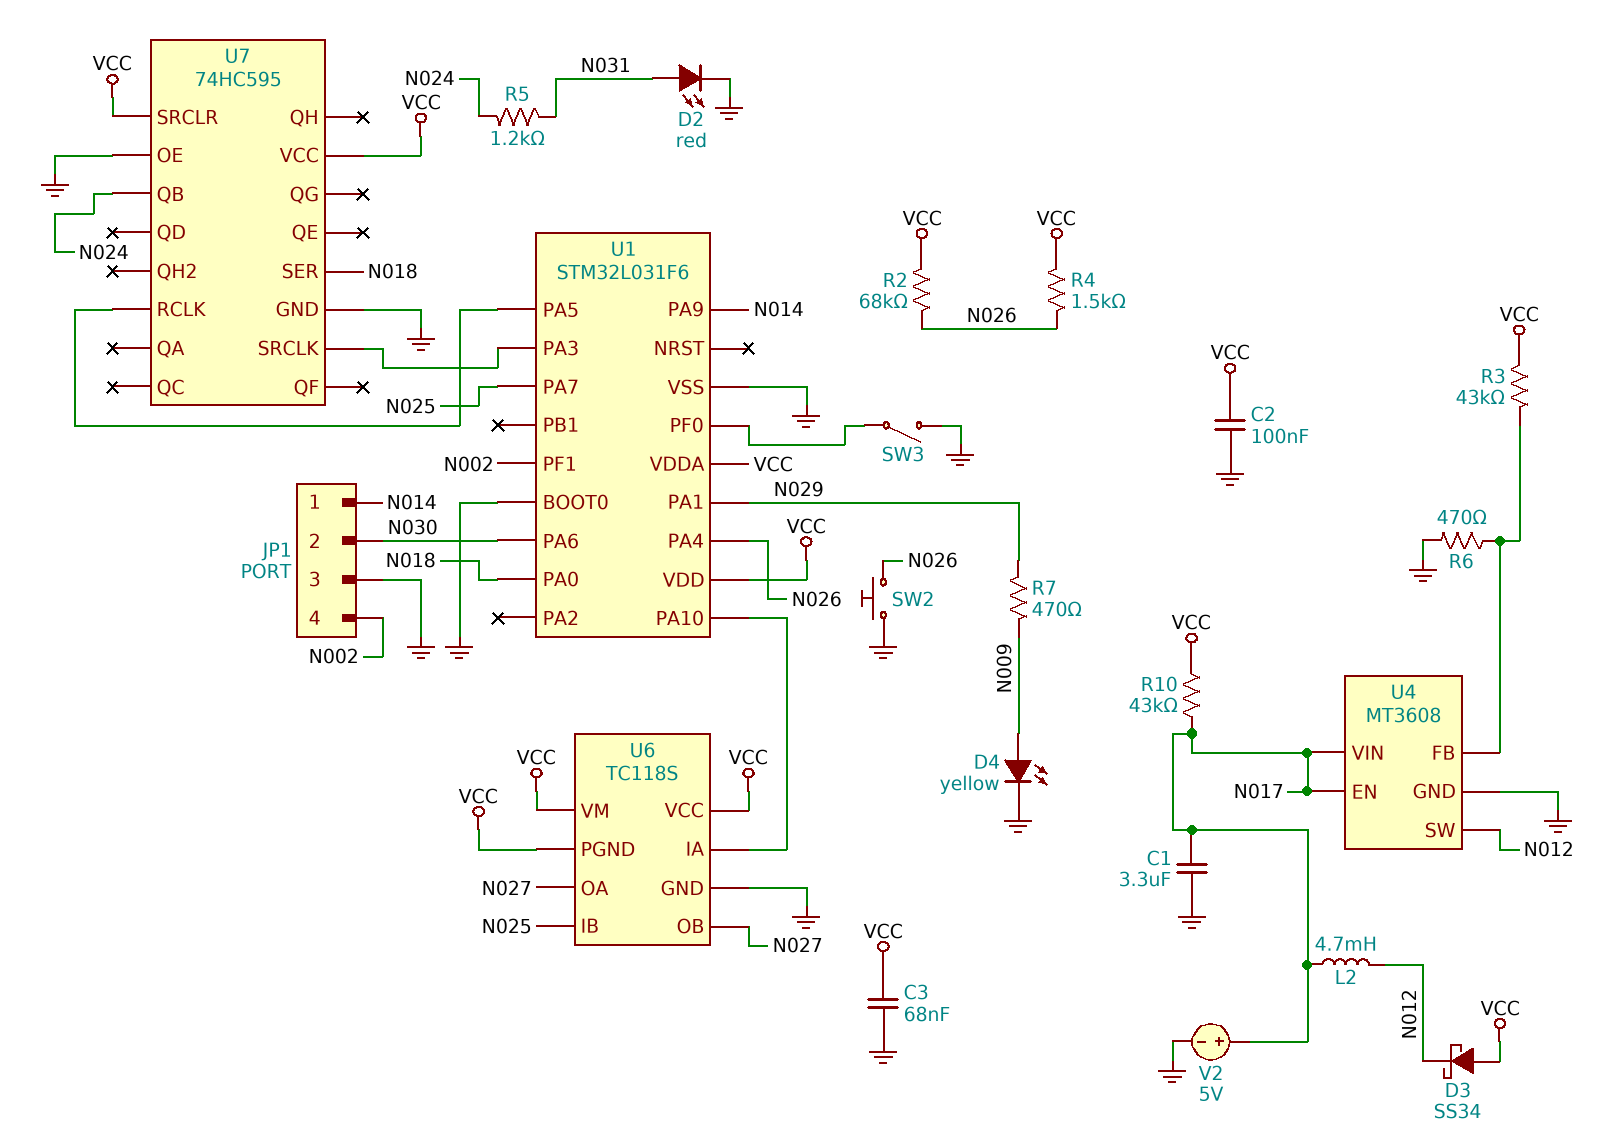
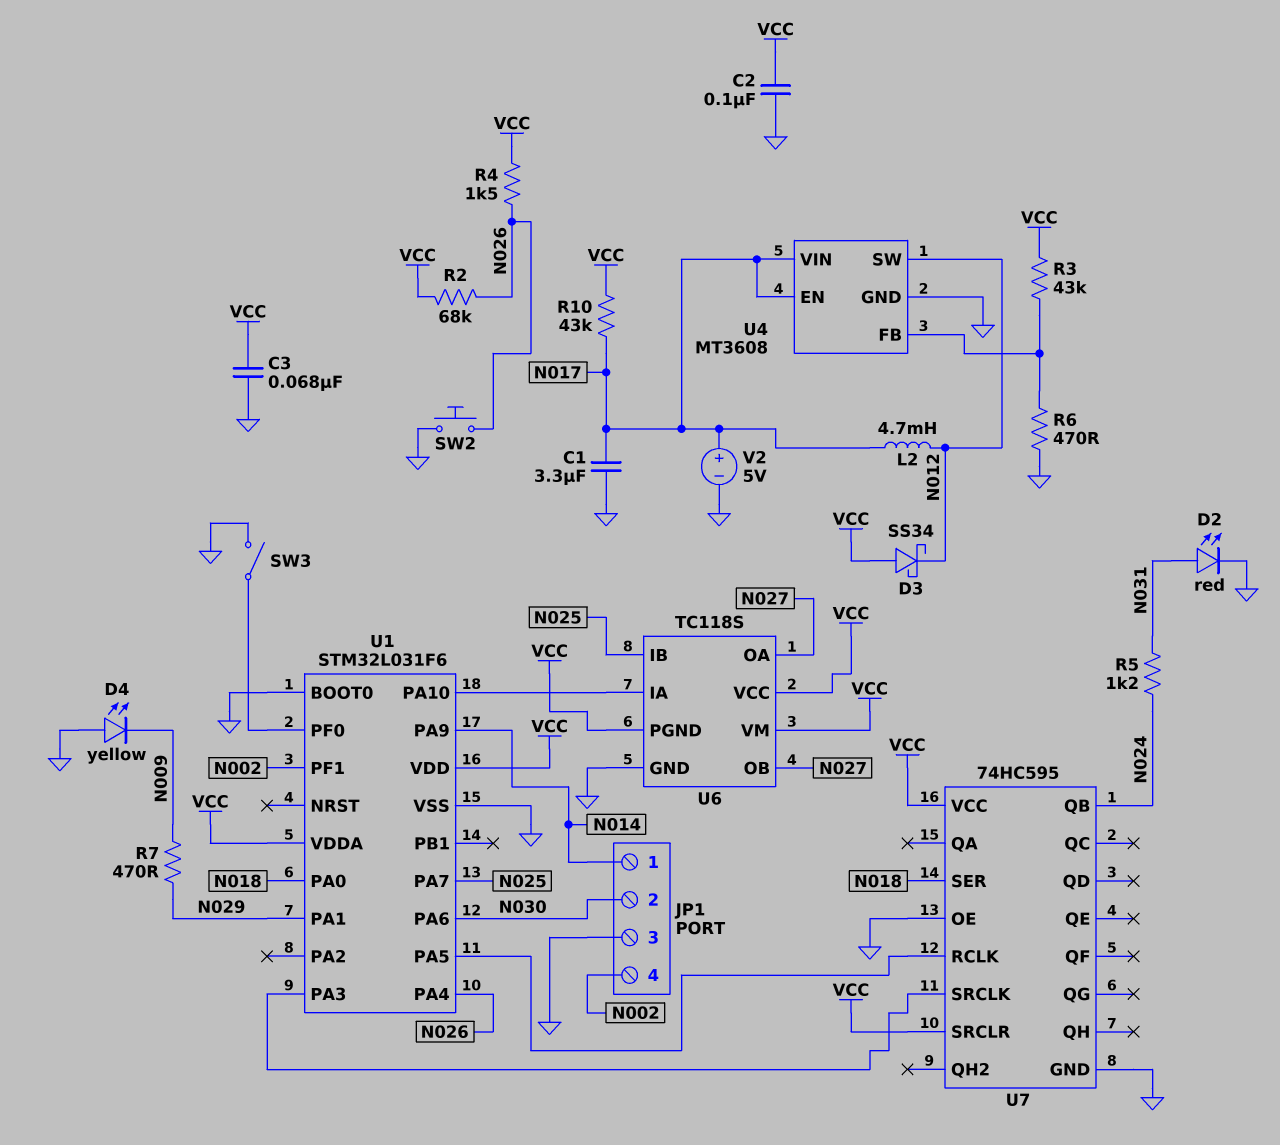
D4: LED yellow (A N009, K GND) -> LED yellow (A GND, K N009)

